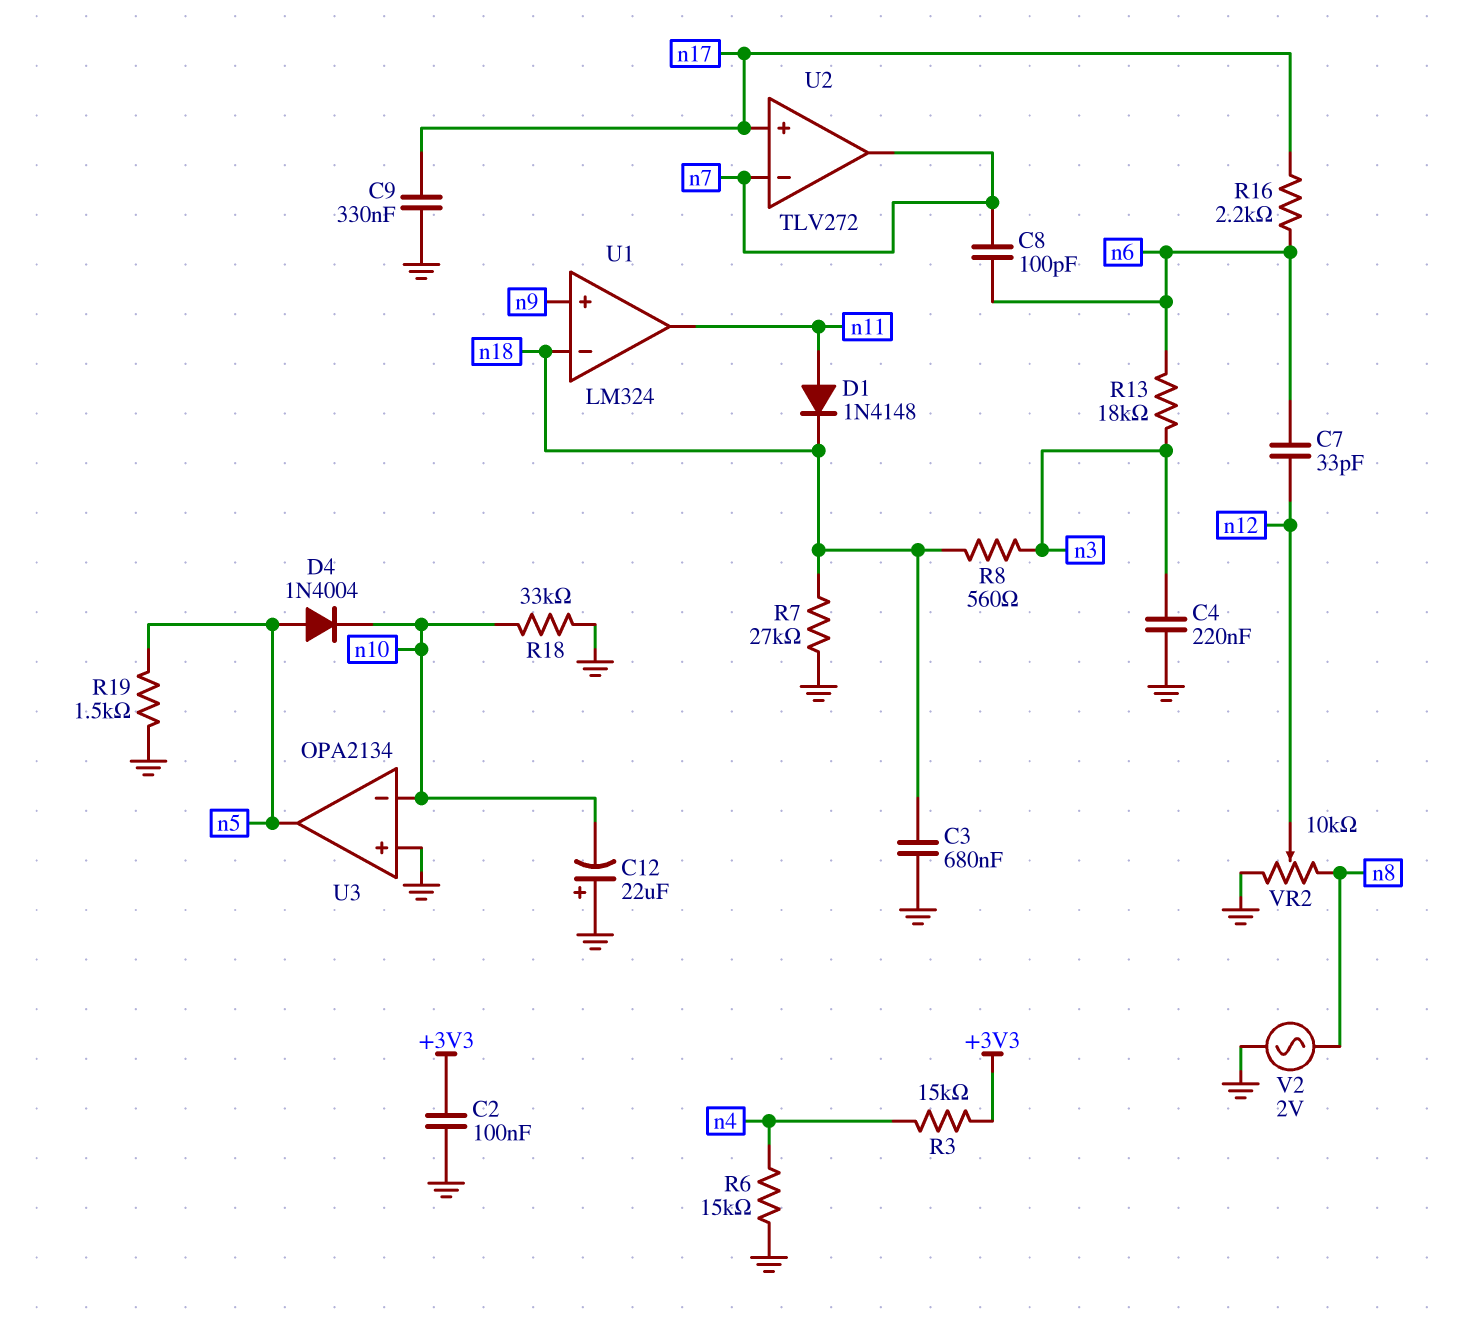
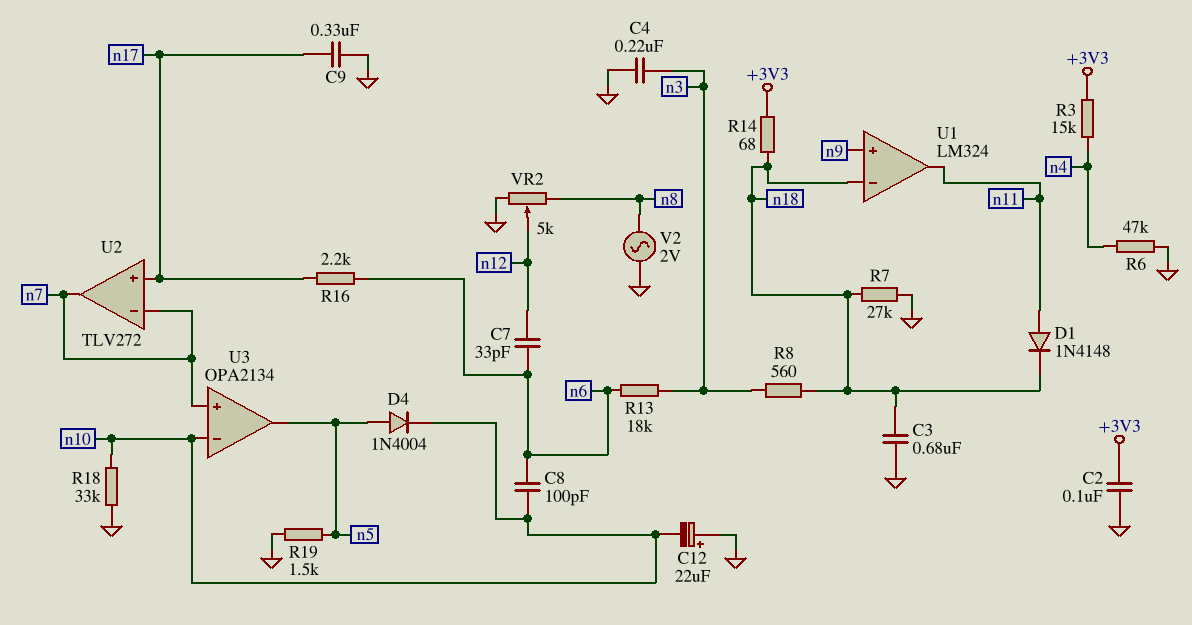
C8: 100pF (n6, n7) -> 100pF (n6, n10)
R6: 15k (GND, n4) -> 47k (GND, n4)
R14: none -> 68 (+3V3, n18)
U3 pin in+: GND -> n7
VR2: 10k (GND, n8, wiper n12) -> 5k (GND, n8, wiper n12)

